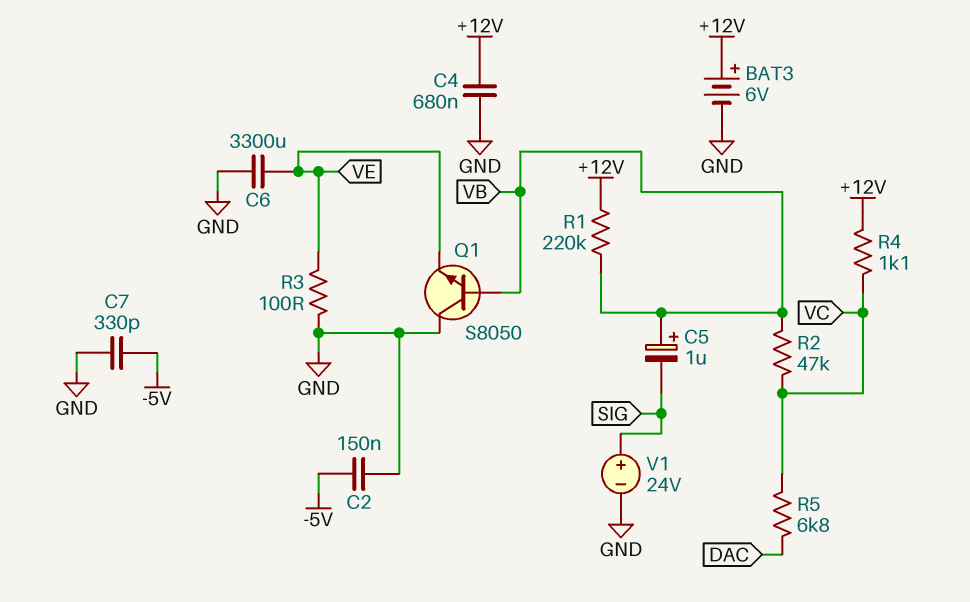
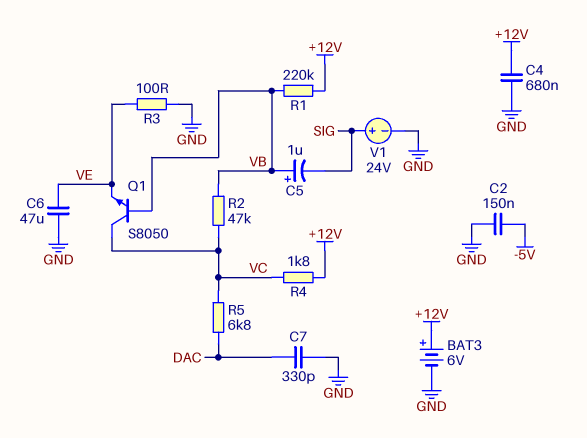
C6: 3300uF (GND, VE) -> 47uF (GND, VE)
C7: 330pF (-5V, GND) -> 330pF (DAC, GND)
Q1: NPN S8050 (B VB, C GND, E VE) -> NPN S8050 (B VB, C VC, E VE)
R4: 1.1k (+12V, VC) -> 1.8k (+12V, VC)

